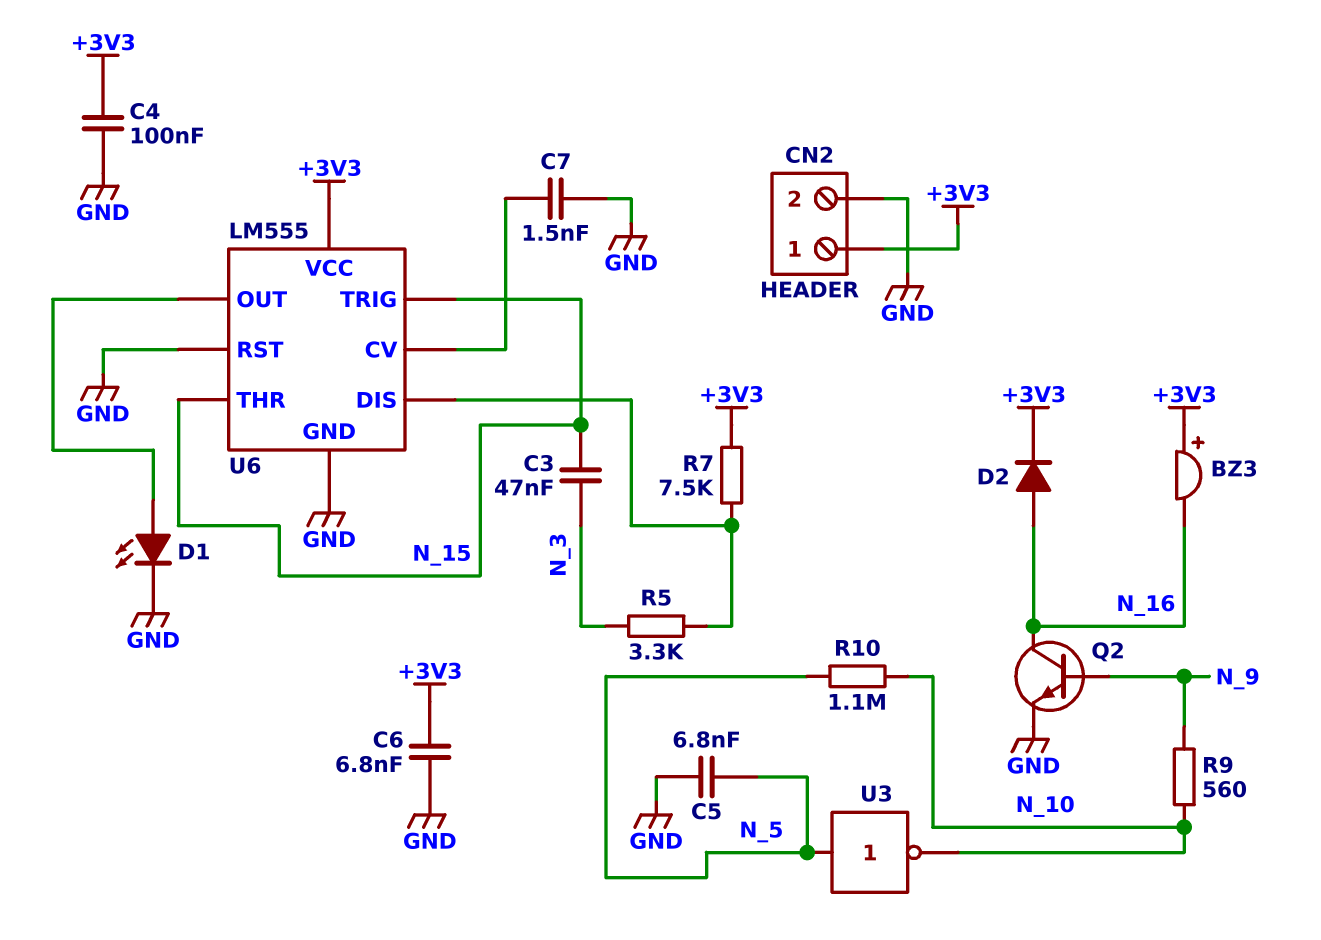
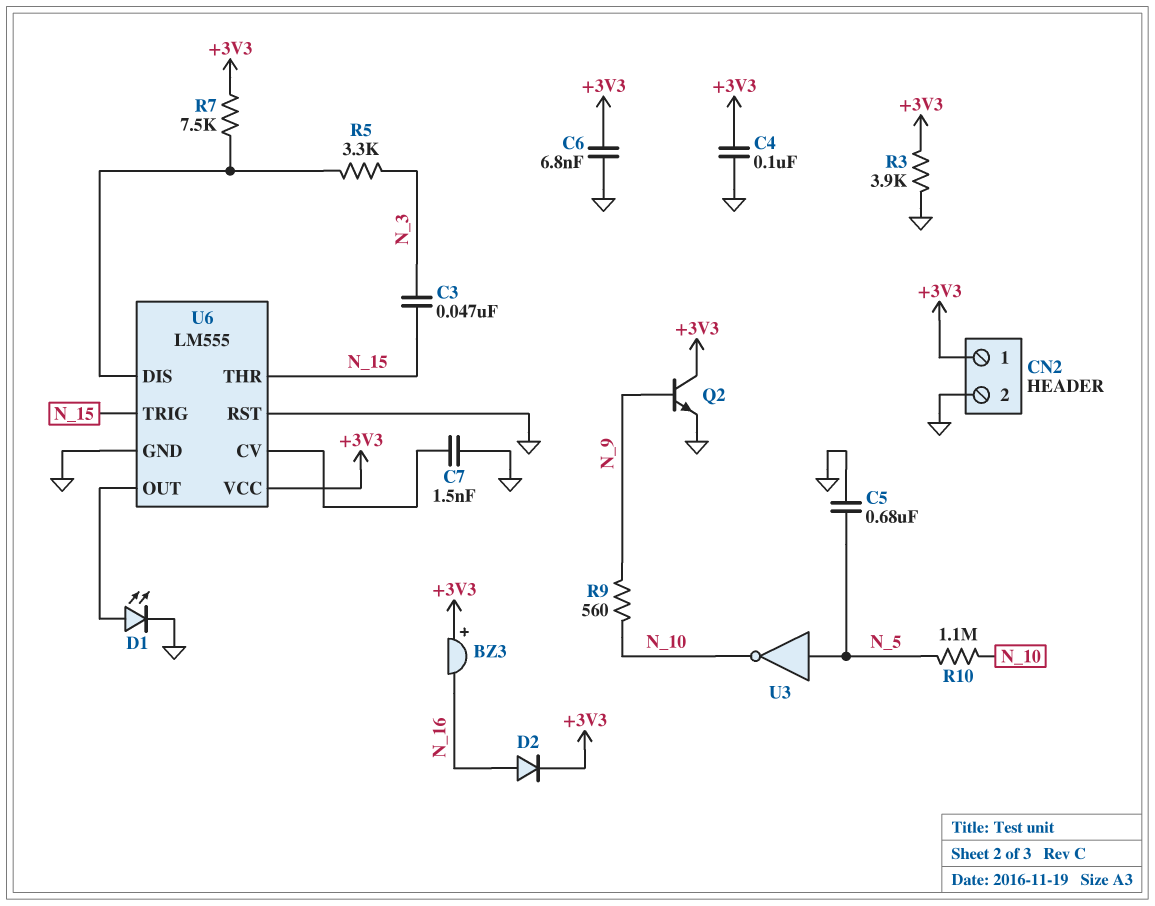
C5: 6.8nF (GND, N_5) -> 680nF (GND, N_5)
Q2: NPN (B N_9, C N_16, E GND) -> NPN (B N_9, C +3V3, E GND)
R3: none -> 3.9k (+3V3, GND)

